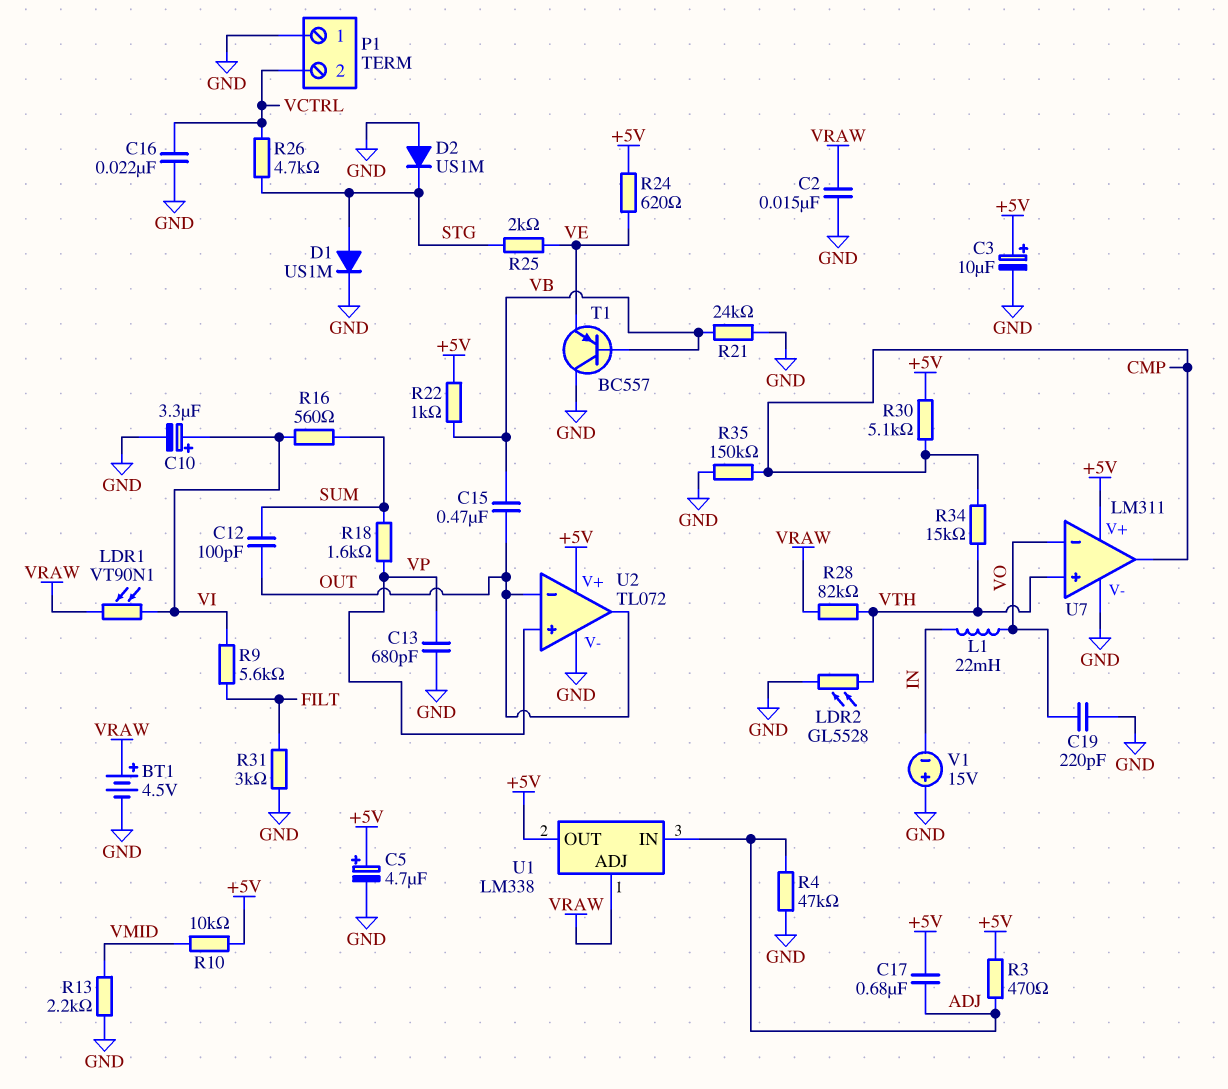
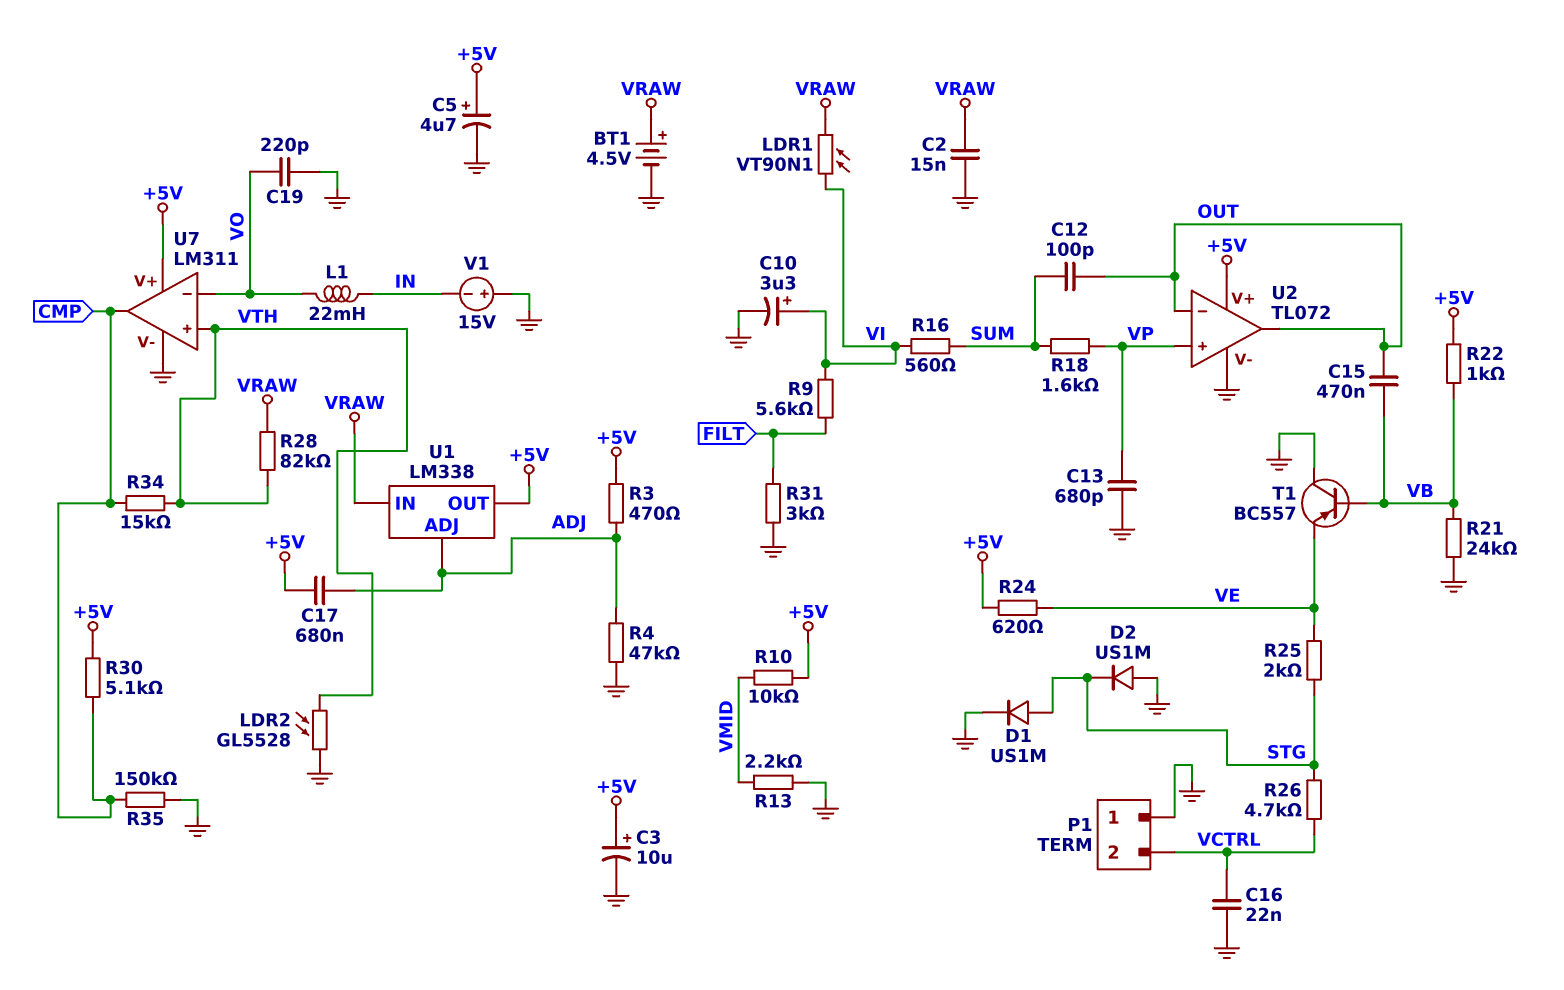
U1 pin ADJ: VRAW -> ADJ
U1 pin IN: ADJ -> VRAW

